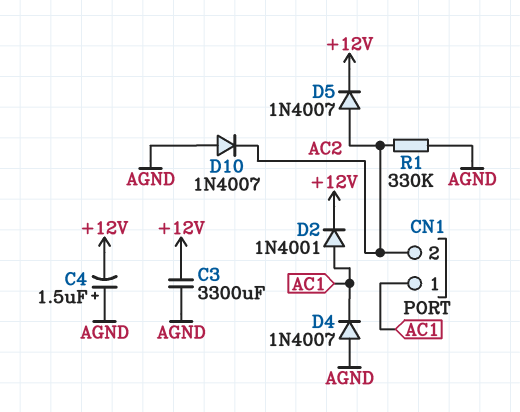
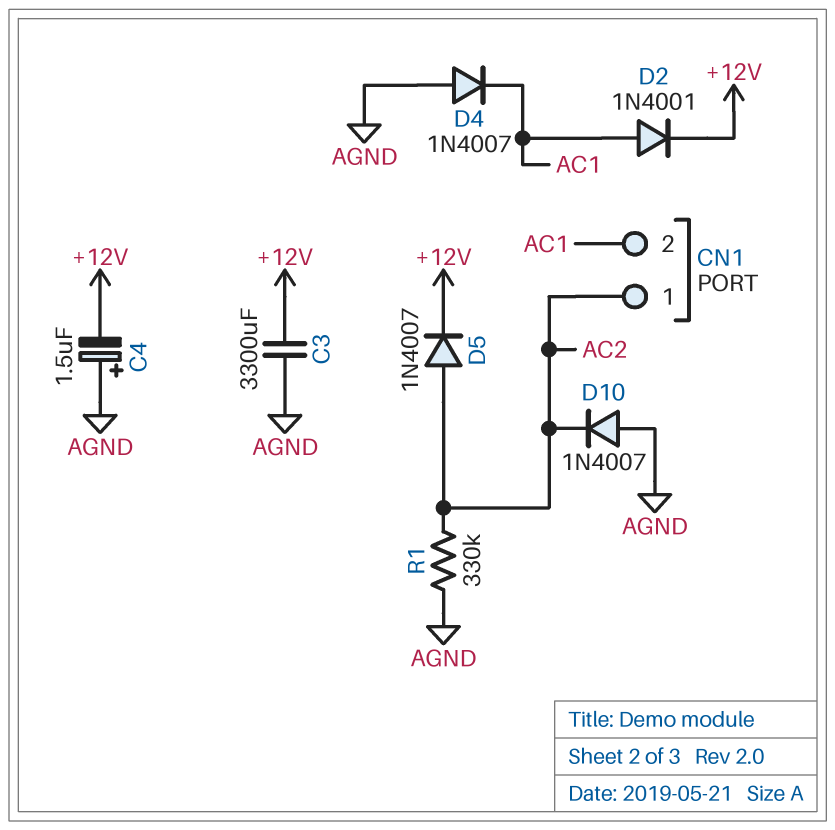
CN1 pin 1: AC1 -> AC2
CN1 pin 2: AC2 -> AC1

